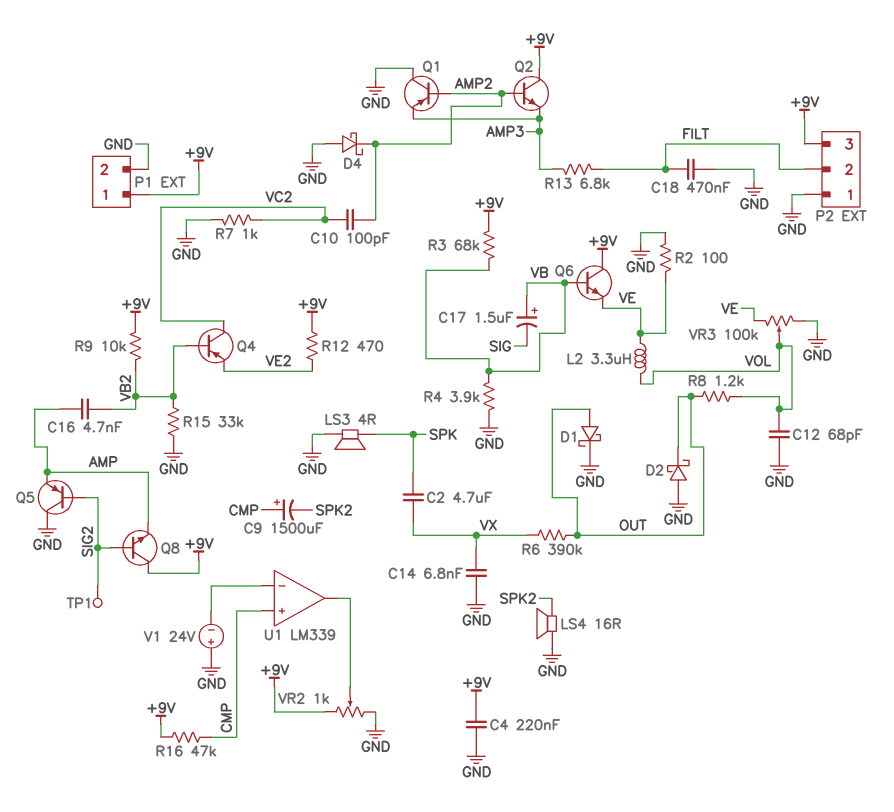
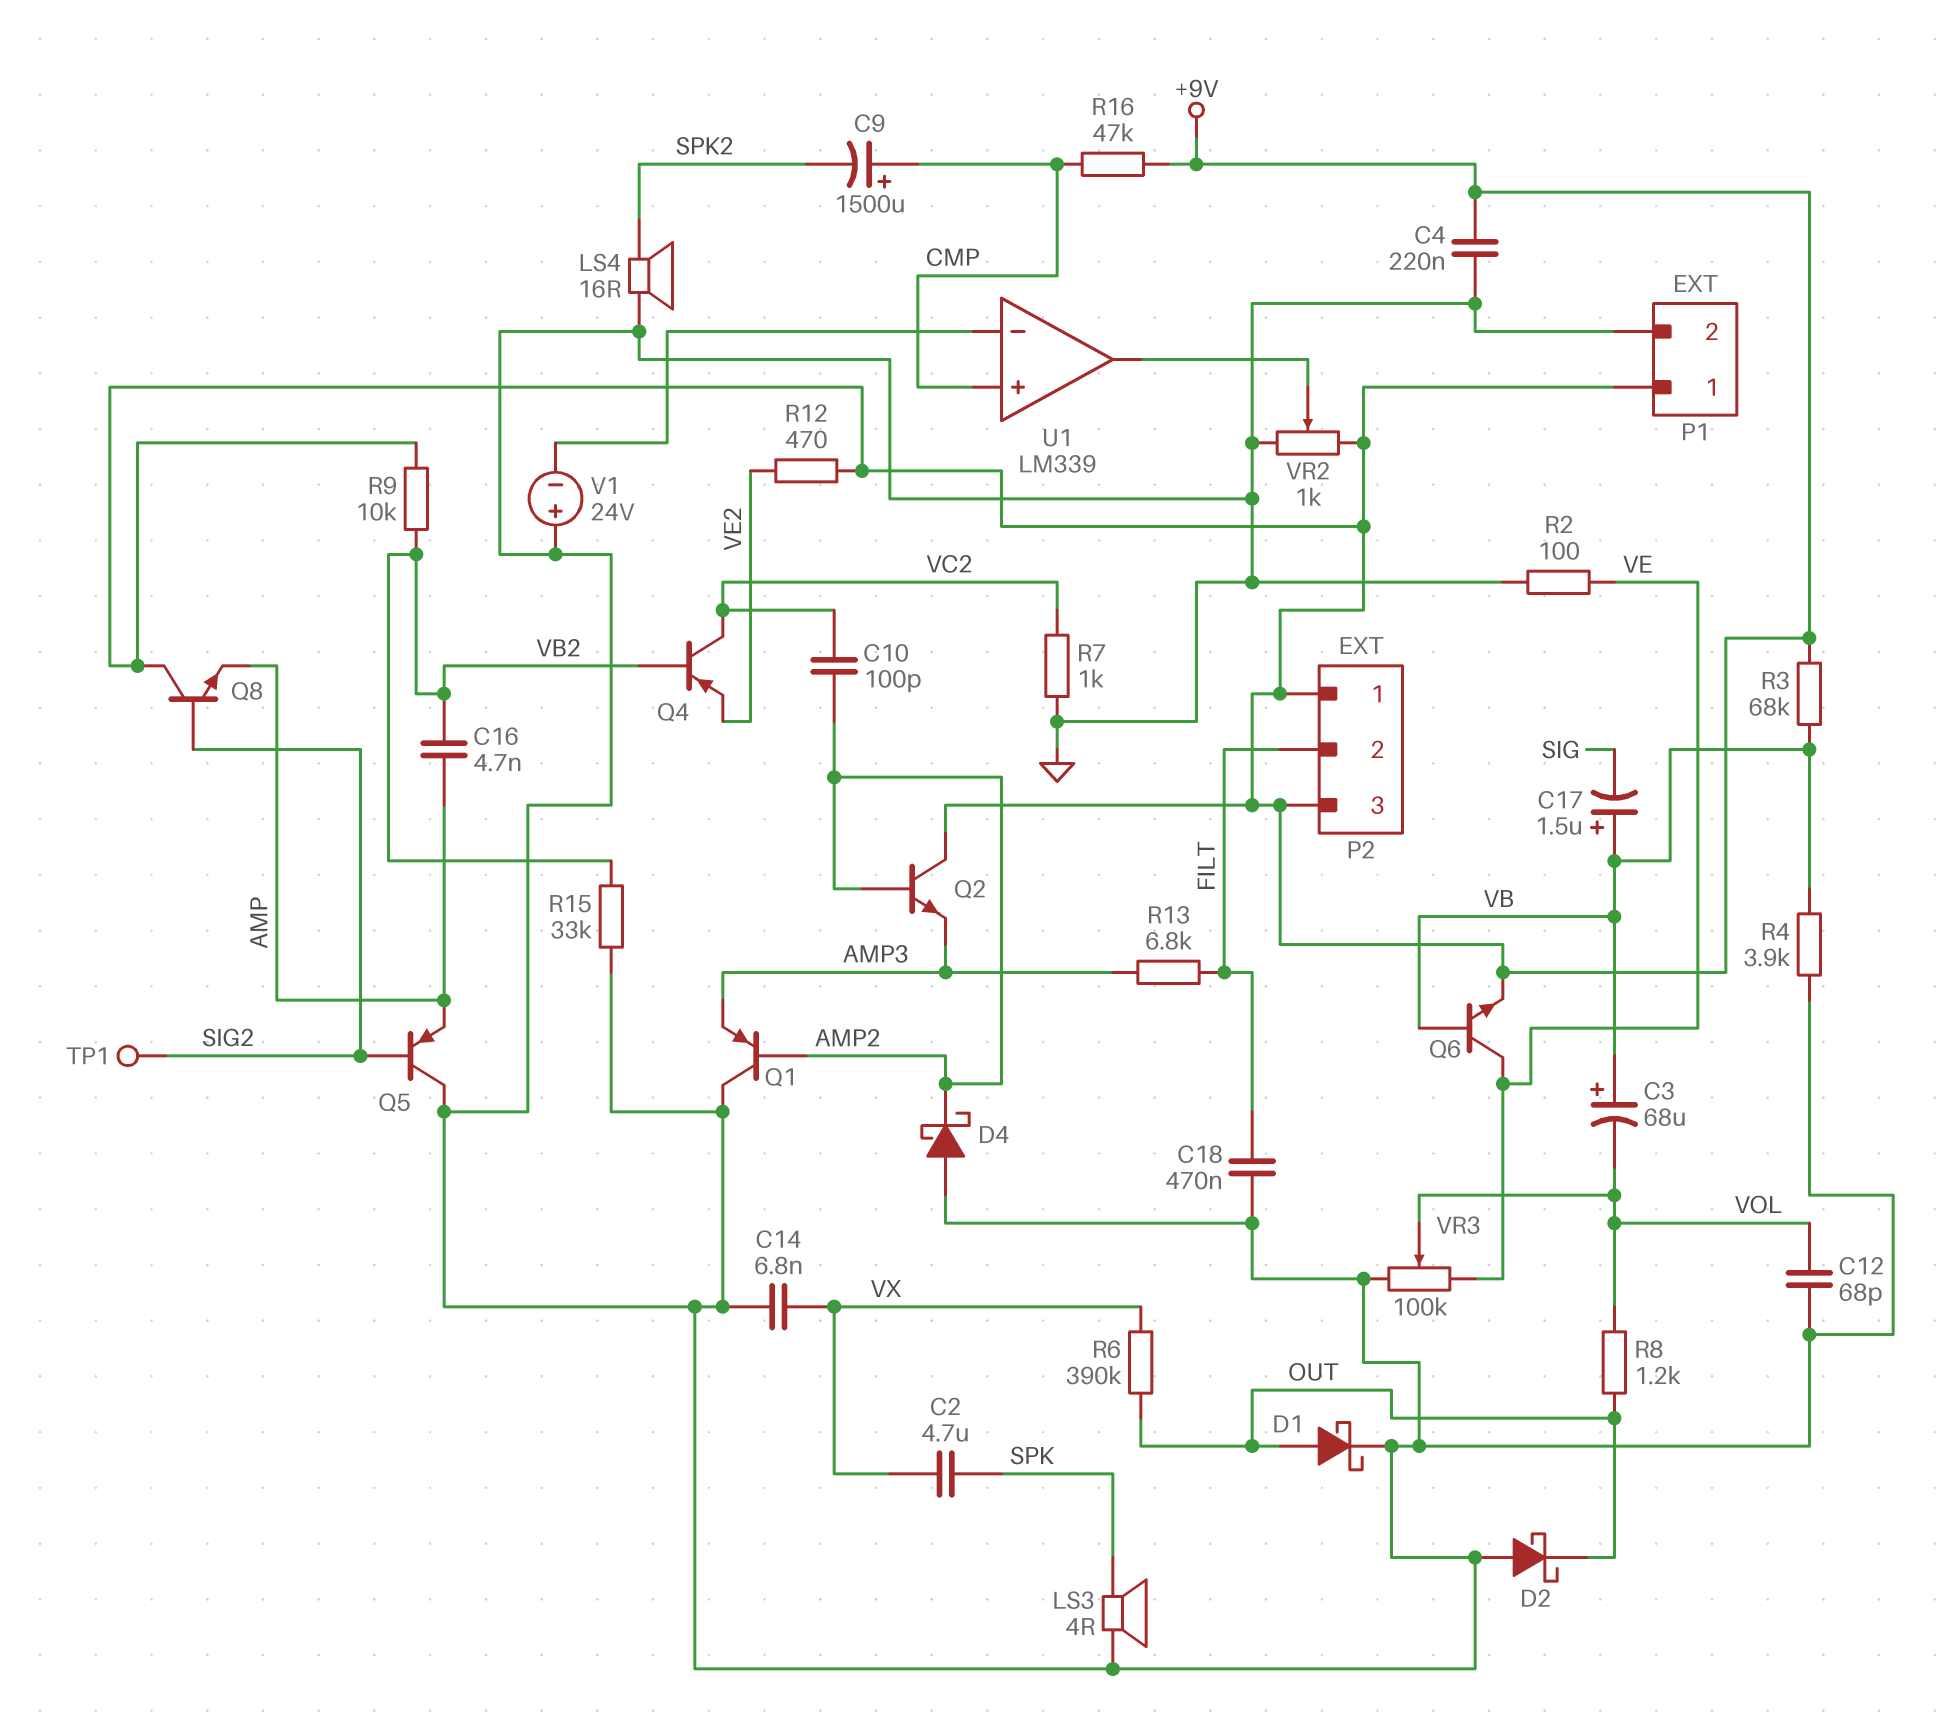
C3: none -> 68uF (plus VB, minus VOL)
L2: 3.3uH (VE, VOL) -> none
P2 pin 1: GND -> +9V
Q6: NPN (B VB, C +9V, E VE) -> NPN (B VB, C VE, E +9V)

